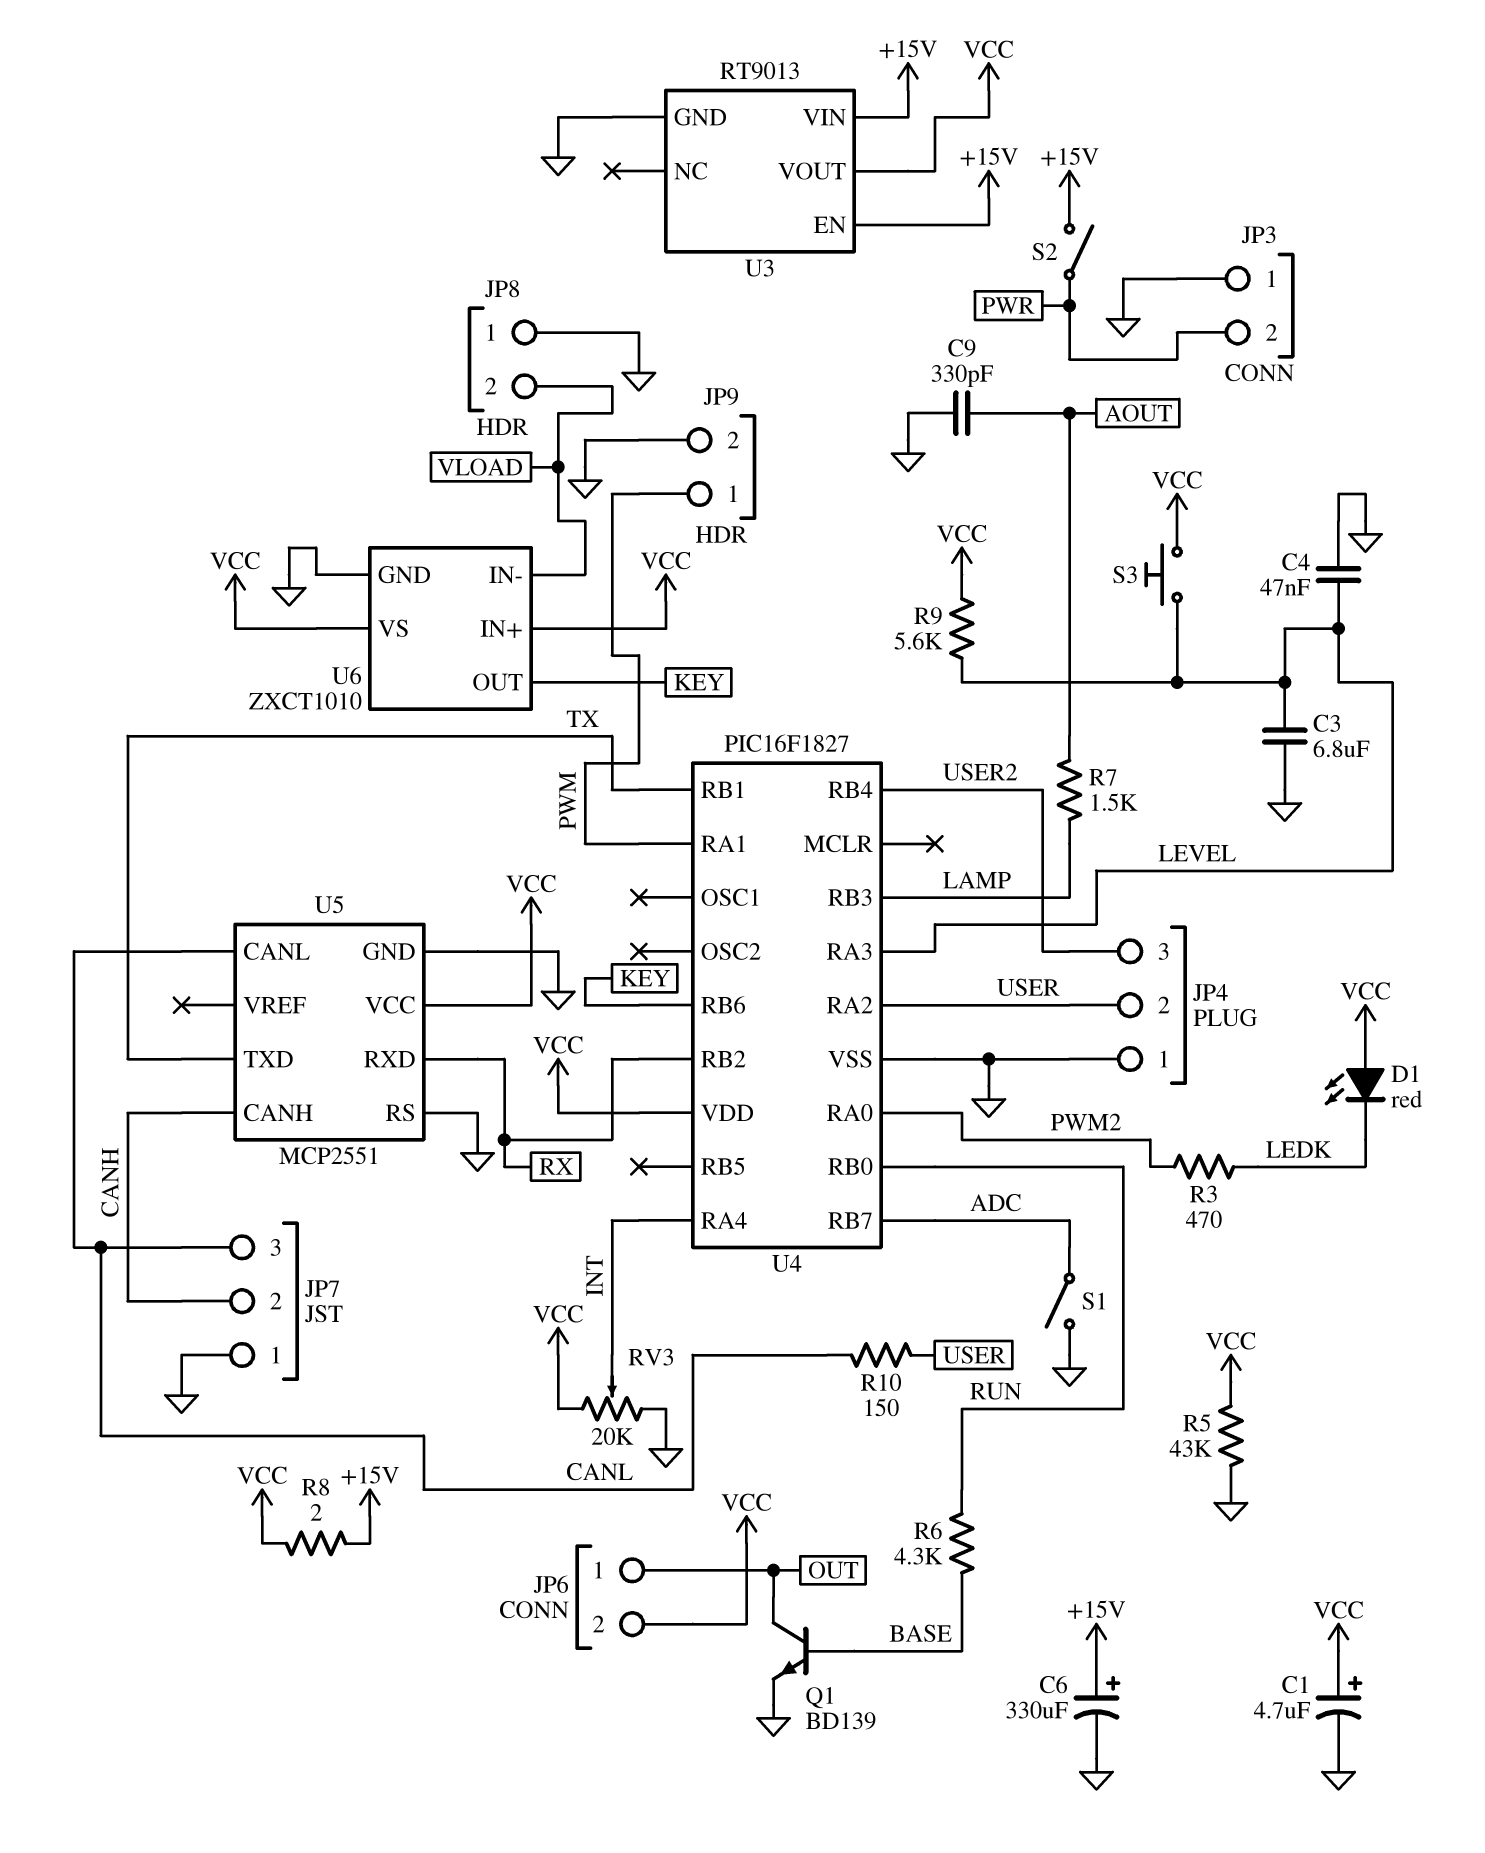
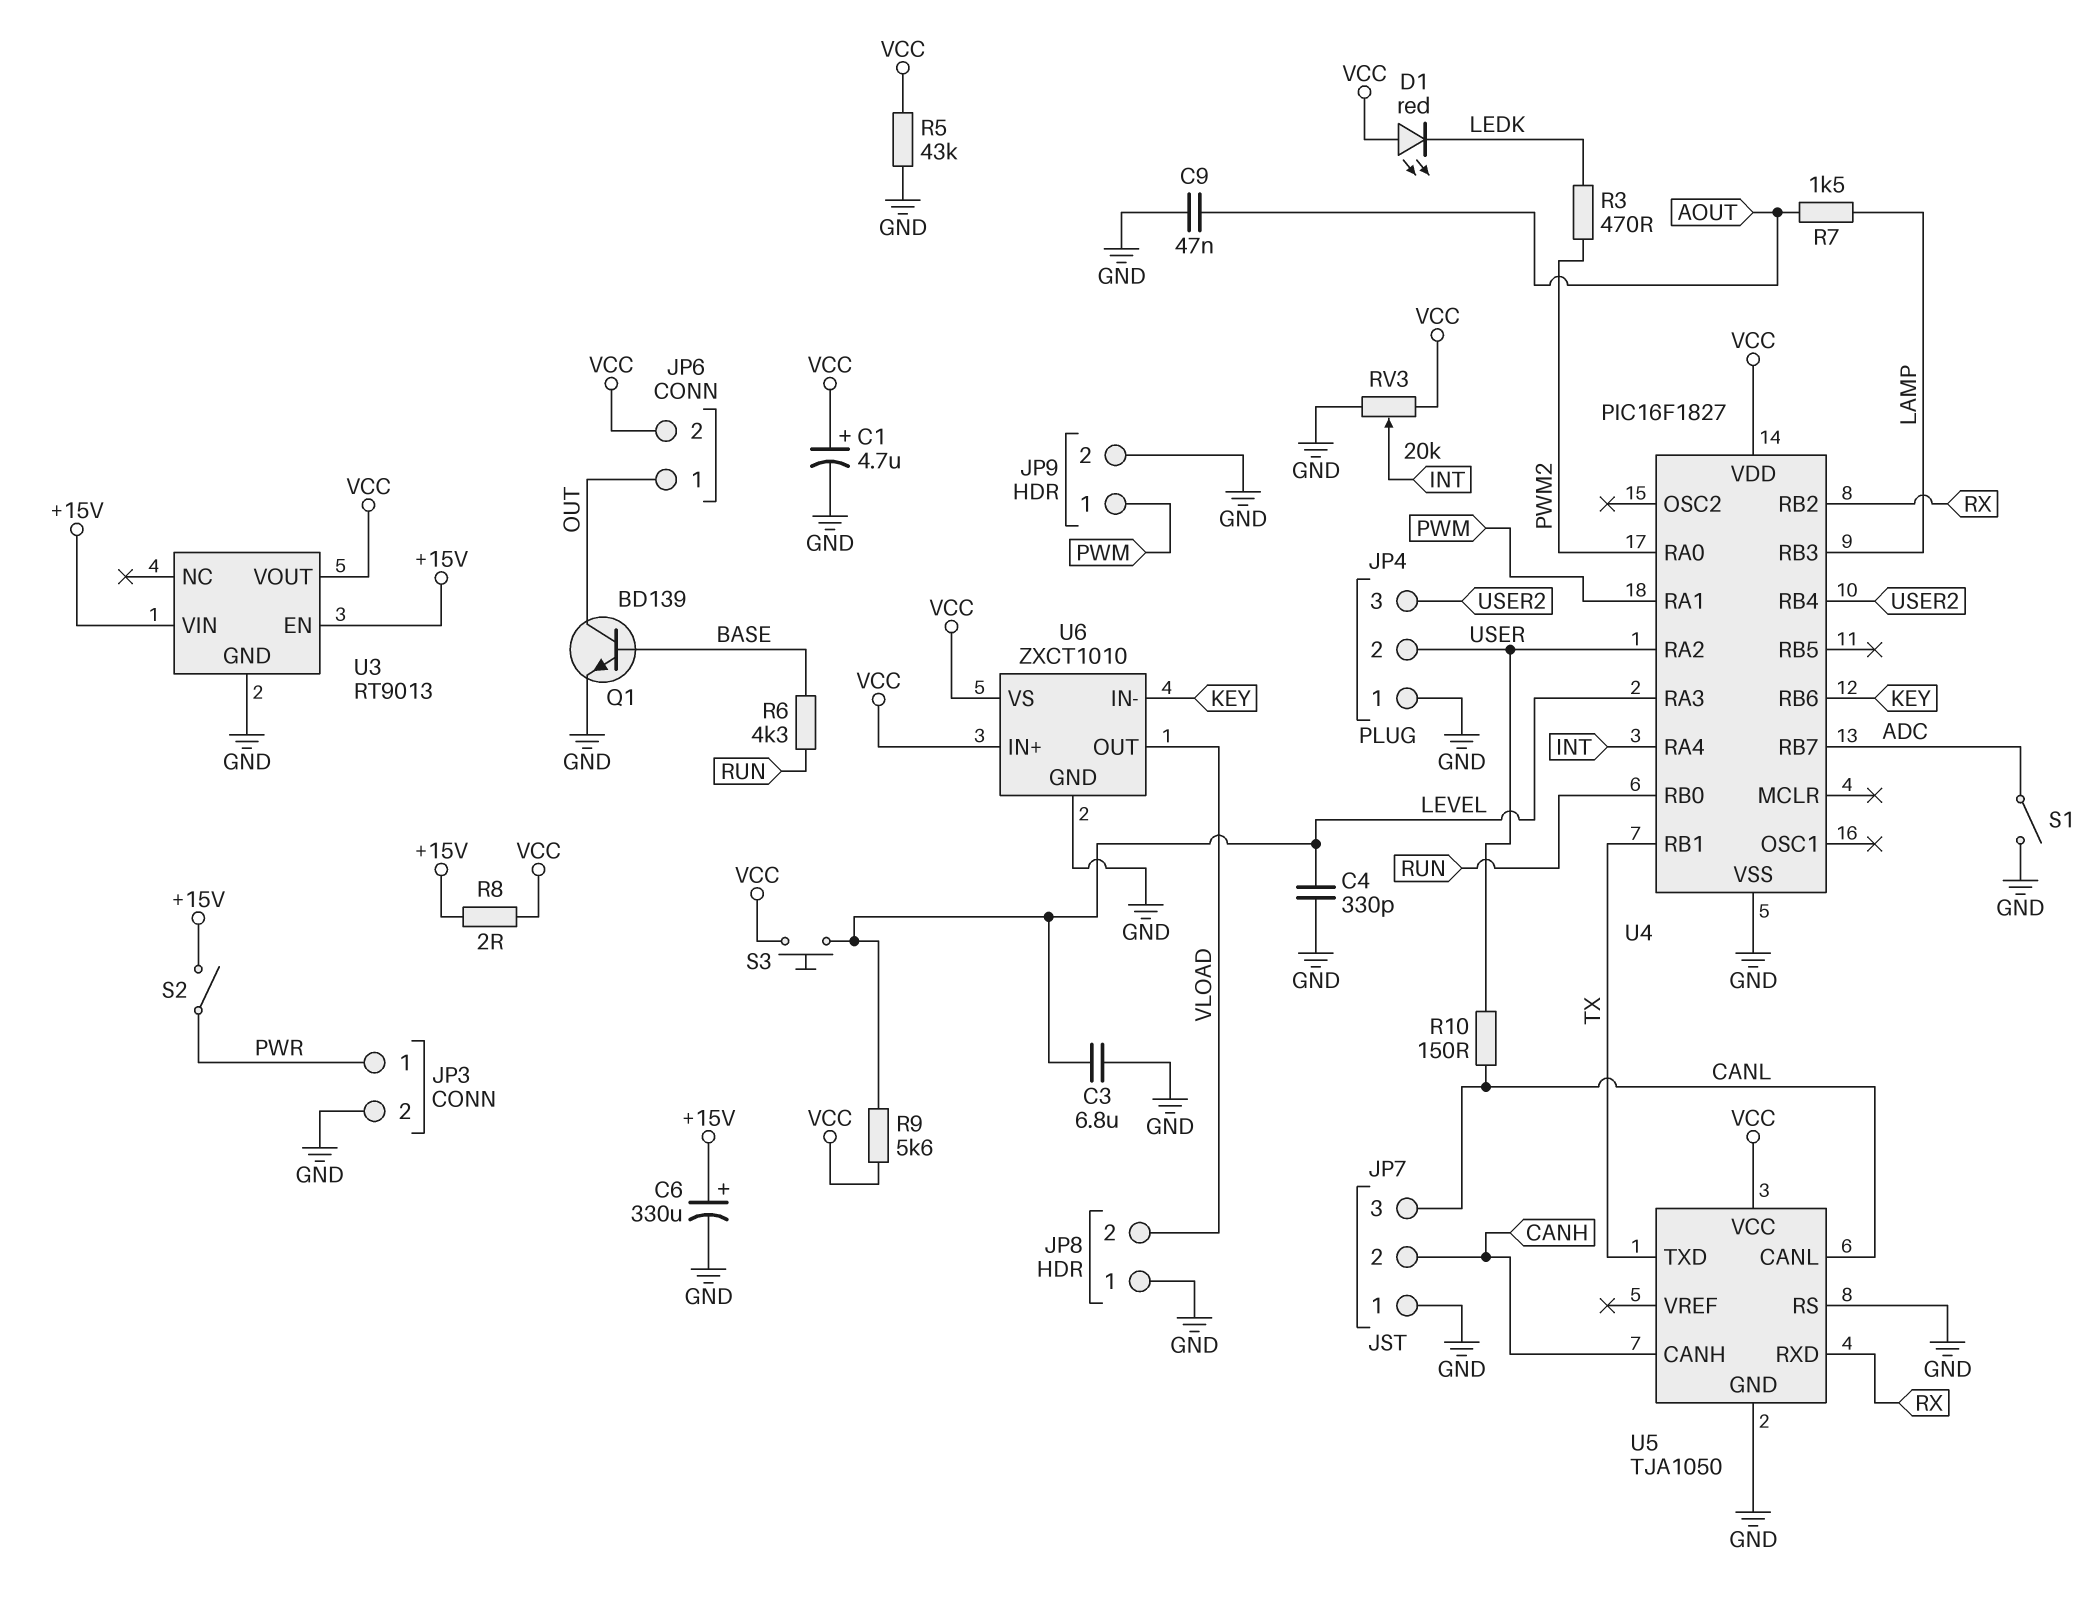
C4: 47nF (GND, LEVEL) -> 330pF (GND, LEVEL)
C9: 330pF (AOUT, GND) -> 47nF (AOUT, GND)
JP3 pin 1: GND -> PWR
JP3 pin 2: PWR -> GND
U5: MCP2551 -> TJA1050
U6 pin IN-: VLOAD -> KEY
U6 pin OUT: KEY -> VLOAD

